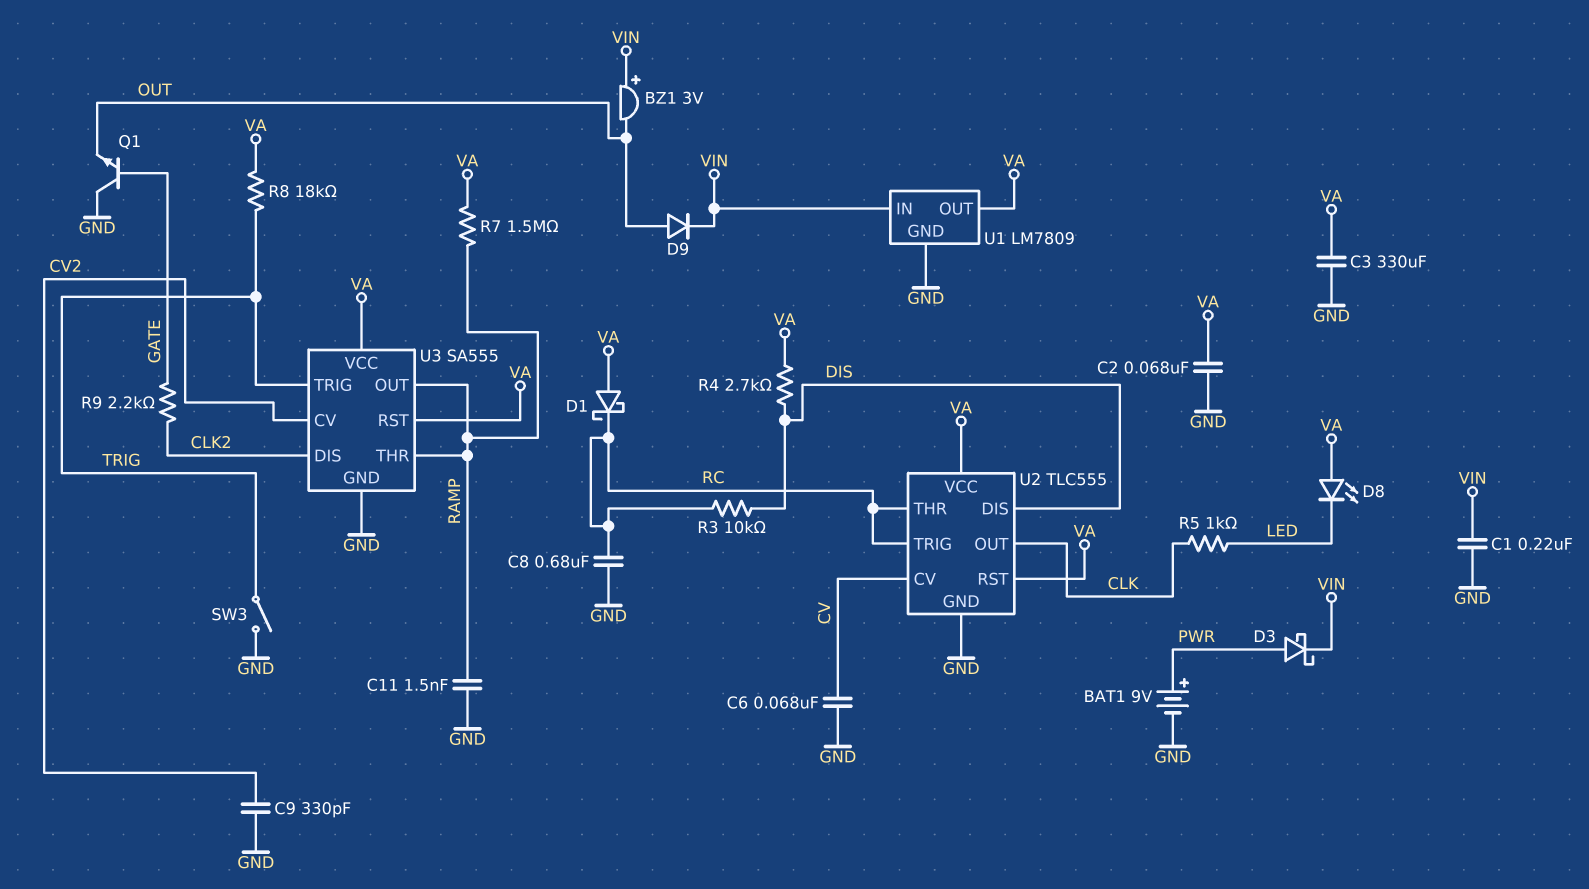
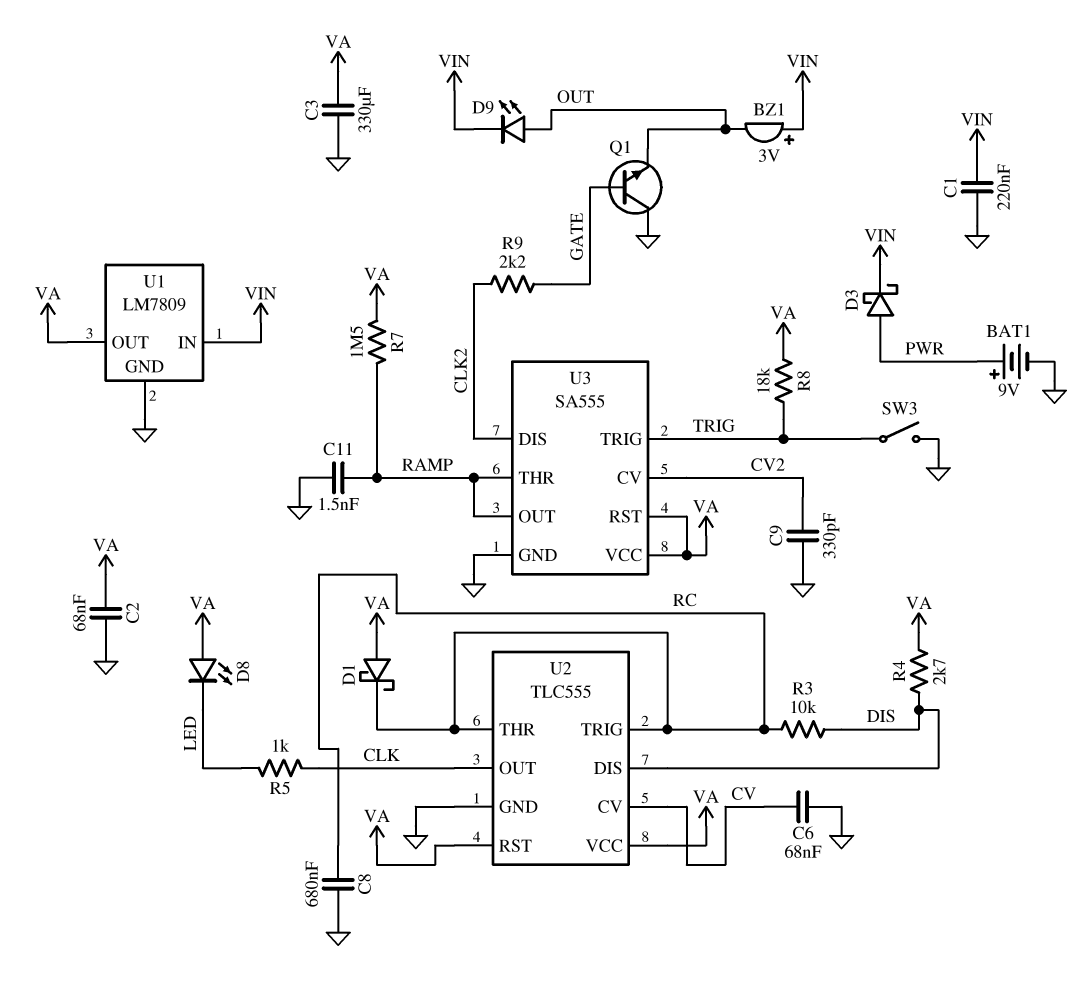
D9: diode (A OUT, K VIN) -> LED (A OUT, K VIN)

